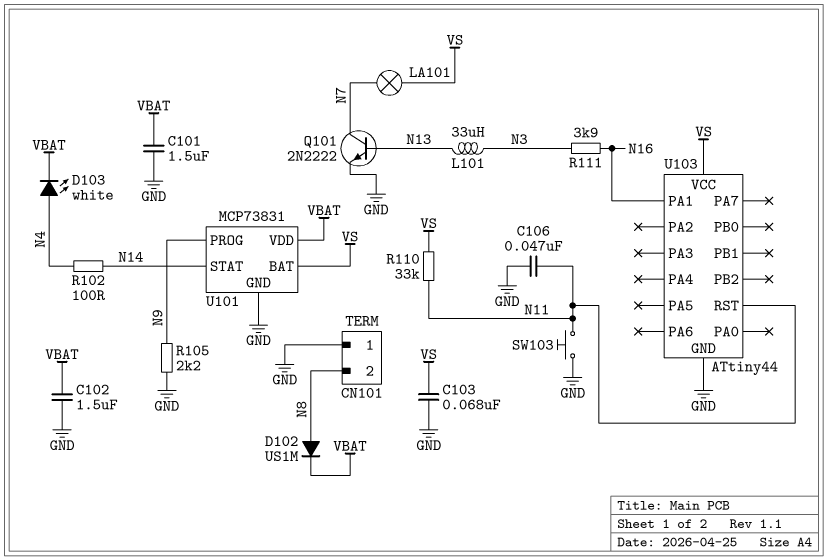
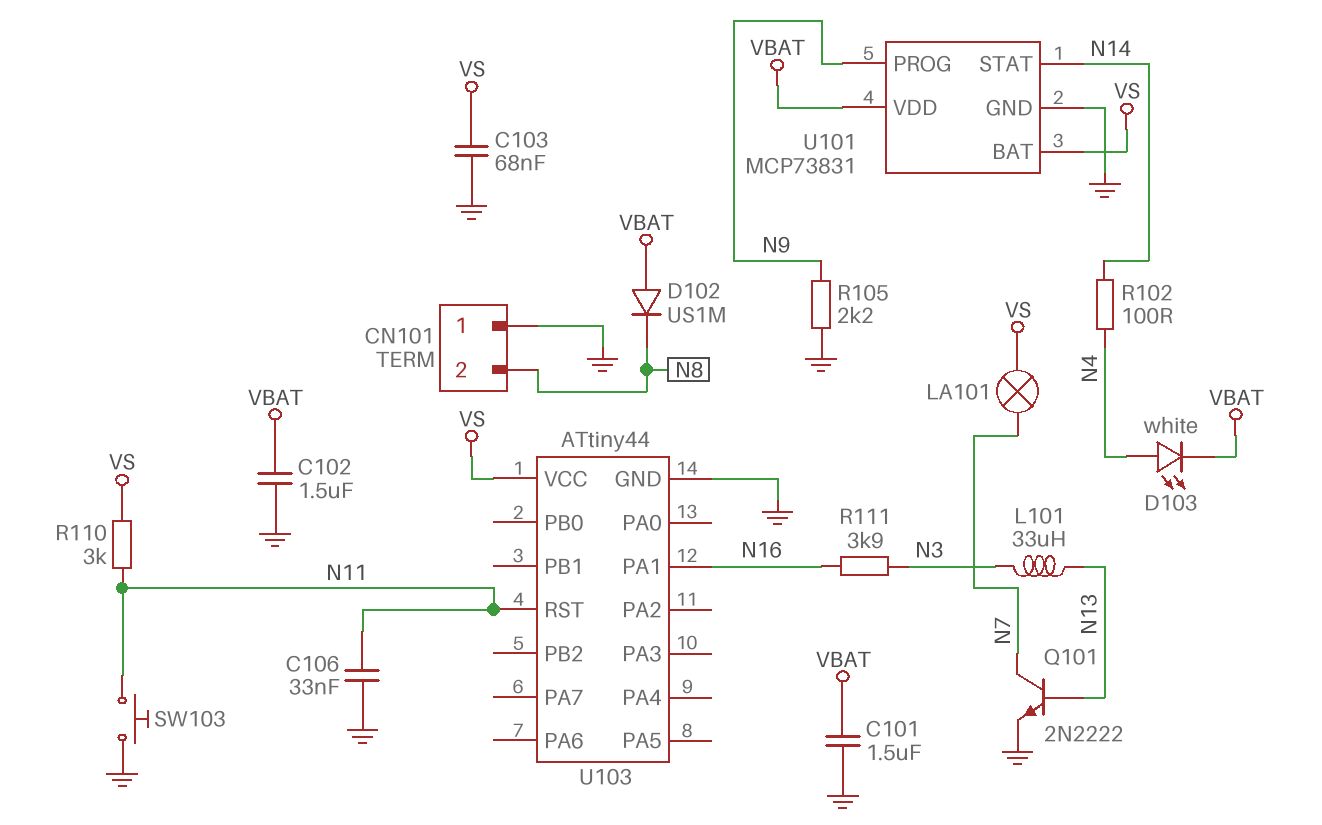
C106: 47nF (GND, N11) -> 33nF (GND, N11)
D102: diode US1M (A N8, K VBAT) -> diode US1M (A VBAT, K N8)
R110: 33k (N11, VS) -> 3k (N11, VS)

